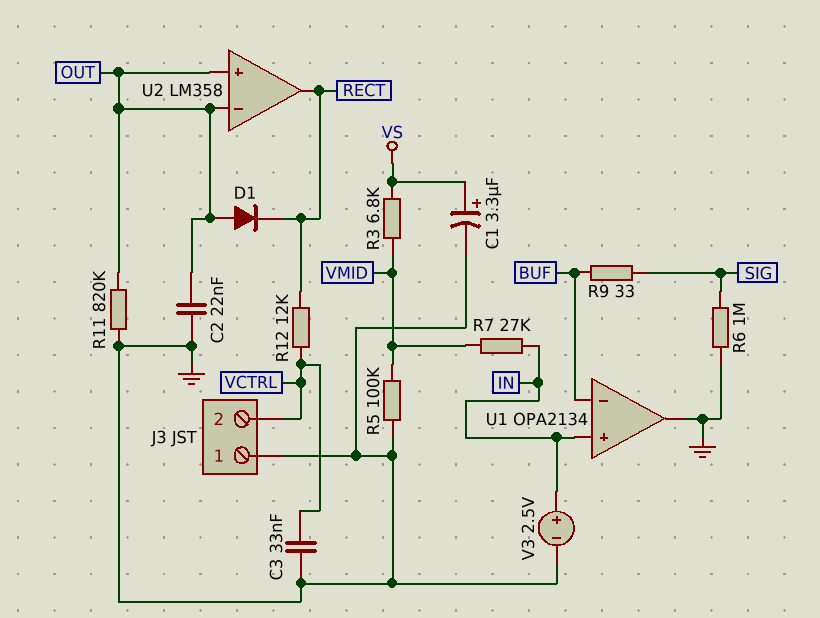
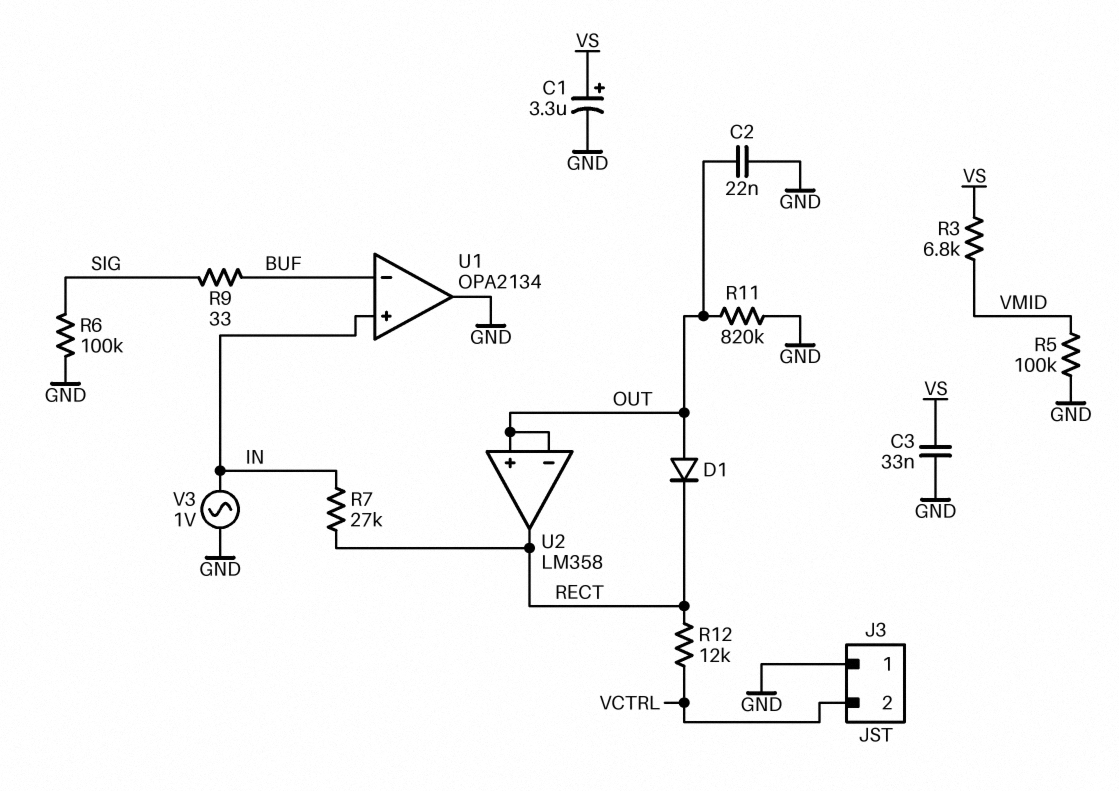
C3: 33nF (GND, VCTRL) -> 33nF (GND, VS)
R6: 1M (GND, SIG) -> 100k (GND, SIG)
R7: 27k (IN, VMID) -> 27k (IN, RECT)
V3: 2.5V (plus IN, minus GND) -> AC 1V (GND, IN)

